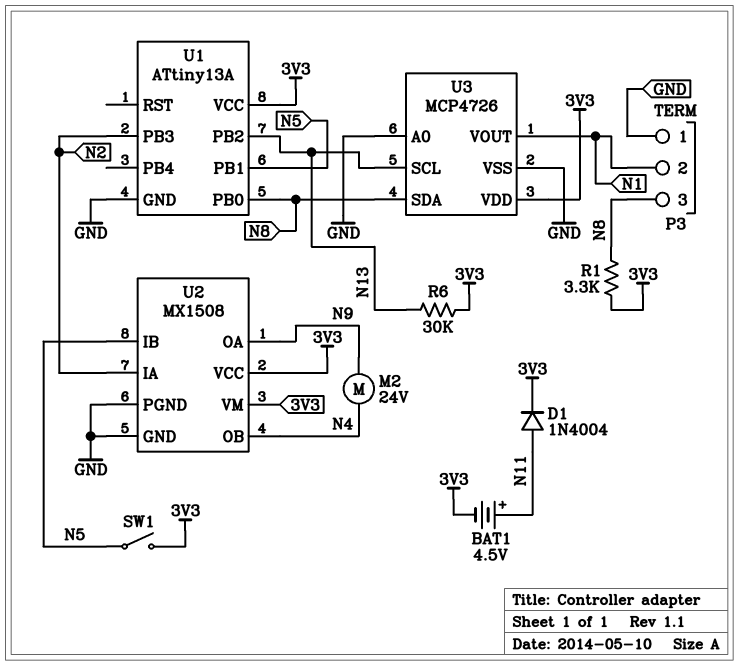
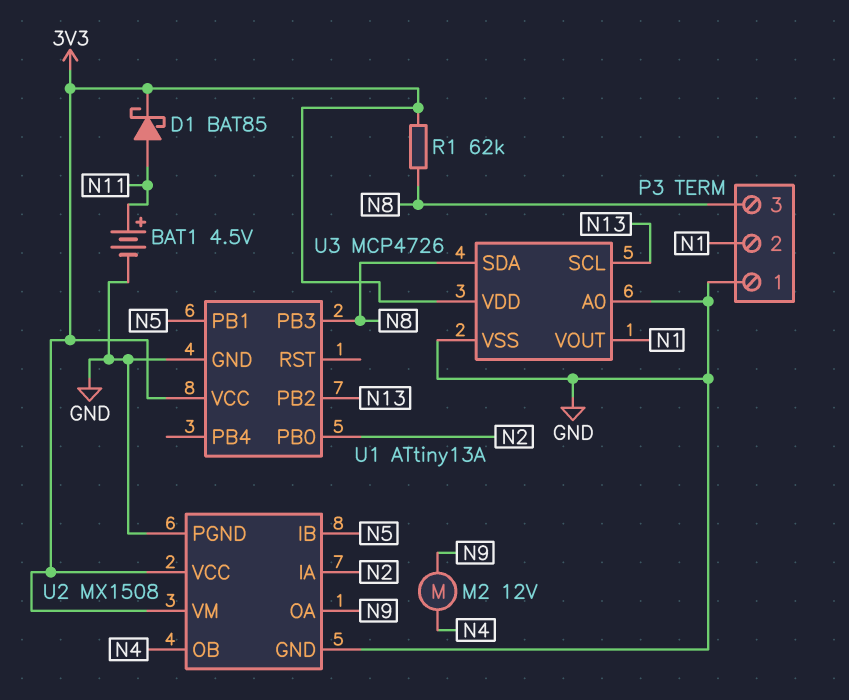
BAT1: 4.5V (plus N11, minus 3V3) -> 4.5V (plus N11, minus GND)
D1: diode 1N4004 (A N11, K 3V3) -> schottky BAT85 (A N11, K 3V3)
M2: motor 24V (N4, N9) -> motor 12V (N4, N9)
R1: 3.3k (3V3, N8) -> 62k (3V3, N8)
R6: 30k (3V3, N13) -> none
SW1: switch (3V3, N5) -> none
U1 pin PB0: N8 -> N2
U1 pin PB3: N2 -> N8

